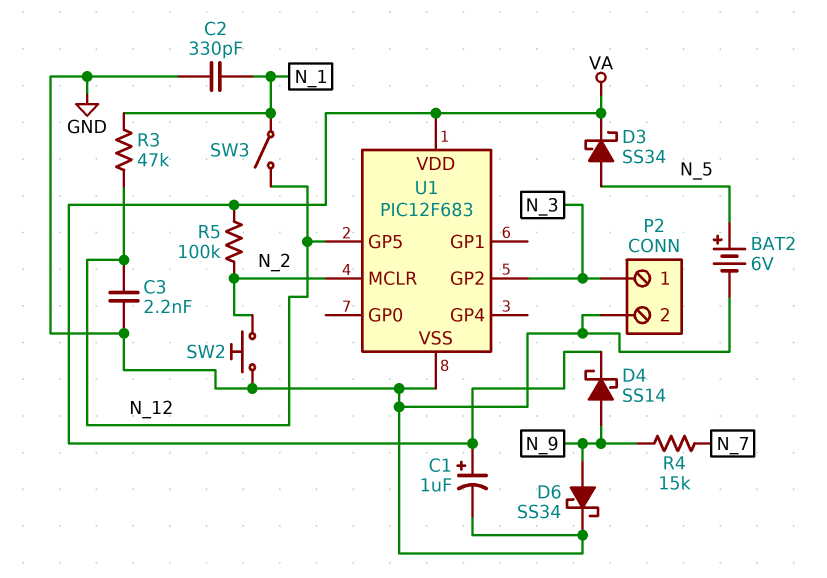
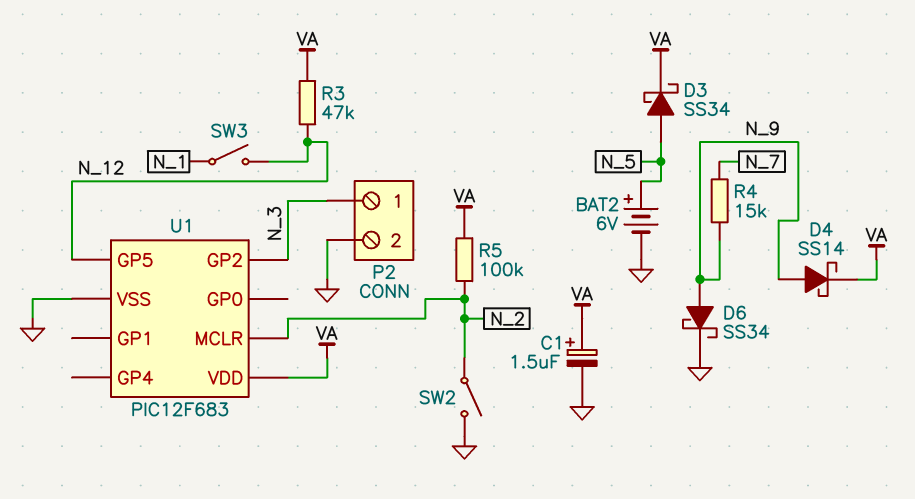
C1: 1uF (plus VA, minus GND) -> 1.5uF (plus VA, minus GND)
C2: 330pF (GND, N_1) -> none
C3: 2.2nF (GND, N_12) -> none
R3: 47k (N_1, N_12) -> 47k (N_12, VA)
SW2: button (GND, N_2) -> switch (GND, N_2)

